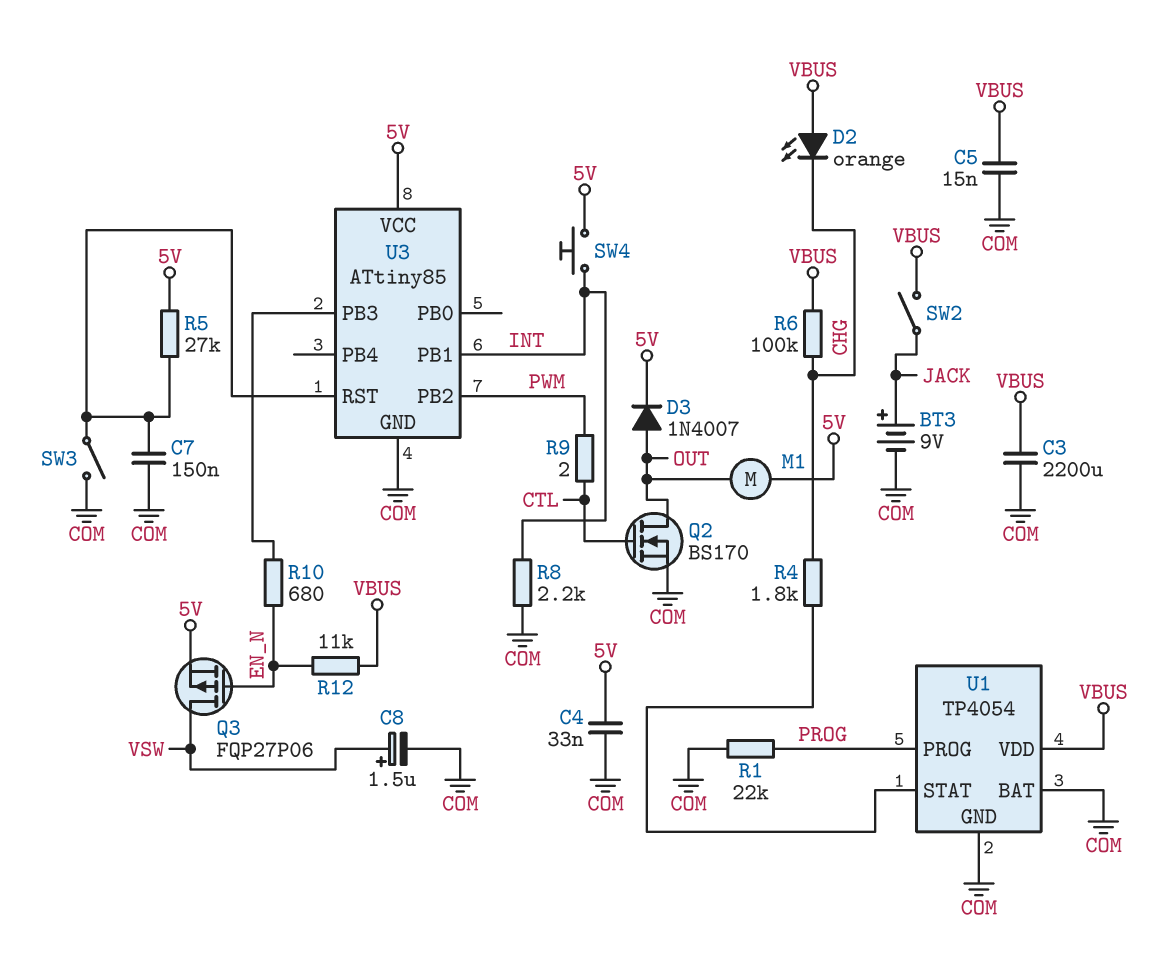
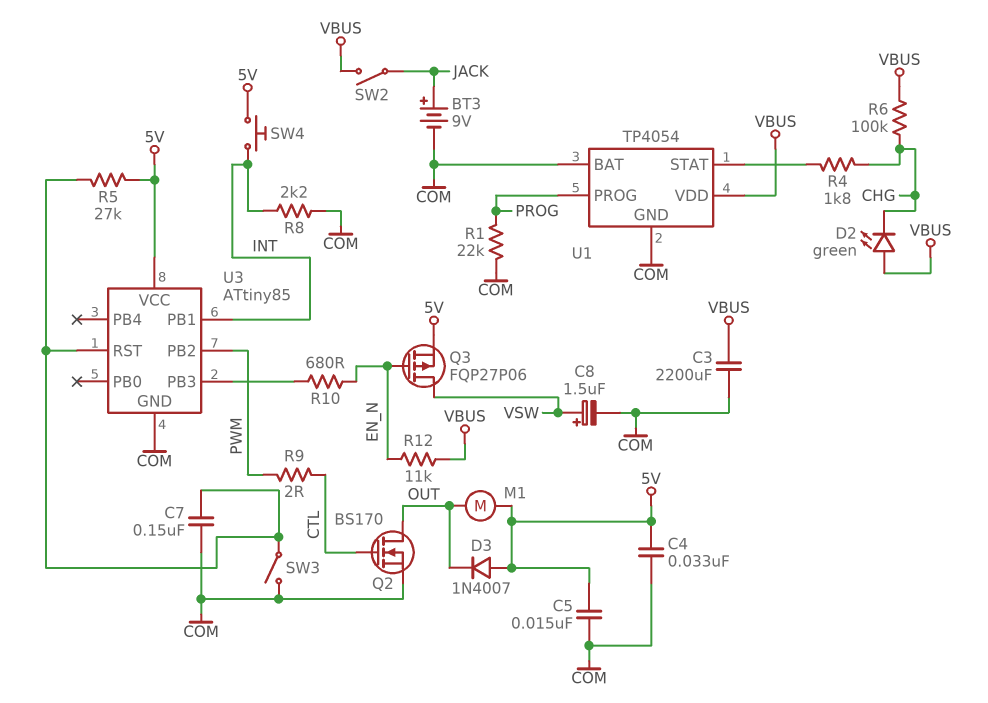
C5: 15nF (COM, VBUS) -> 15nF (5V, COM)
D2: LED orange (A VBUS, K CHG) -> LED green (A VBUS, K CHG)
D3: diode 1N4007 (A OUT, K 5V) -> diode 1N4007 (A 5V, K OUT)

